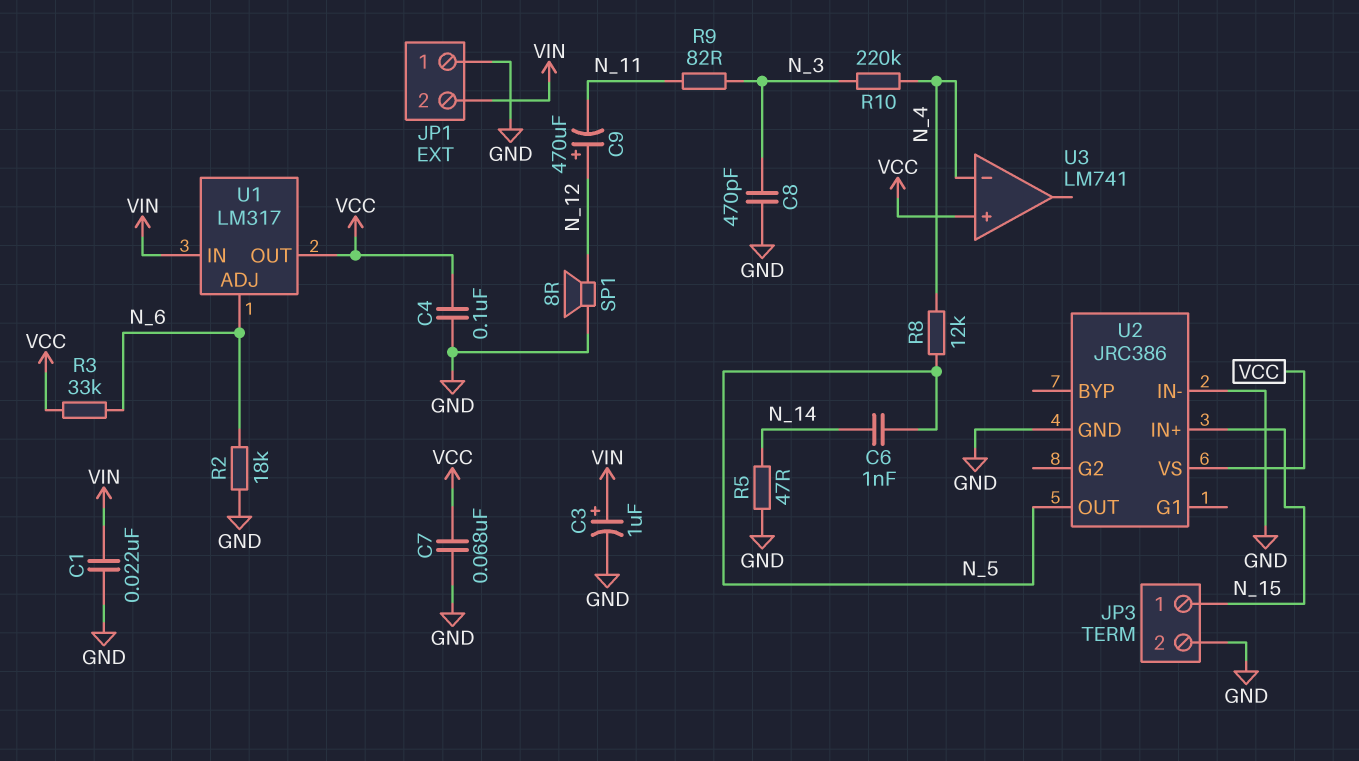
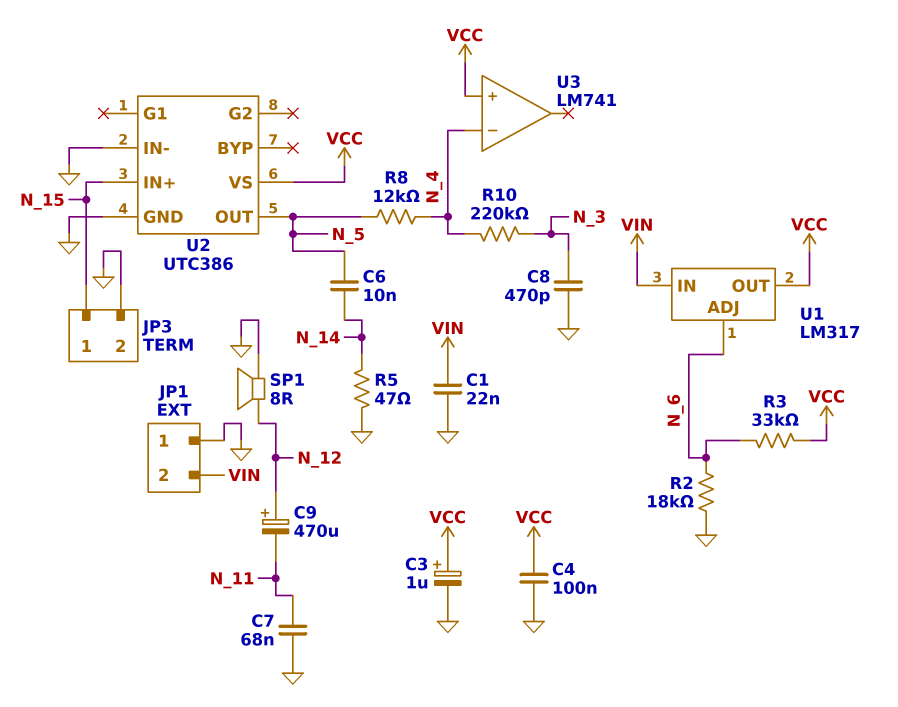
C3: 1uF (plus VIN, minus GND) -> 1uF (plus VCC, minus GND)
C6: 1nF (N_5, N_14) -> 10nF (N_5, N_14)
C7: 68nF (GND, VCC) -> 68nF (GND, N_11)
R9: 82 (N_3, N_11) -> none
U2: JRC386 -> UTC386

